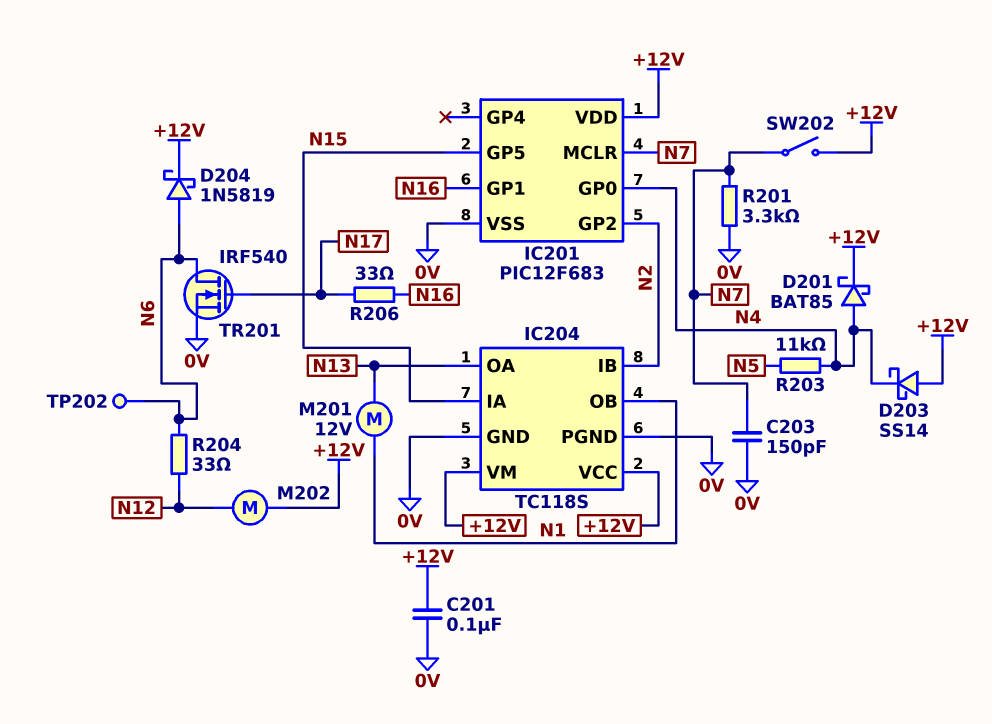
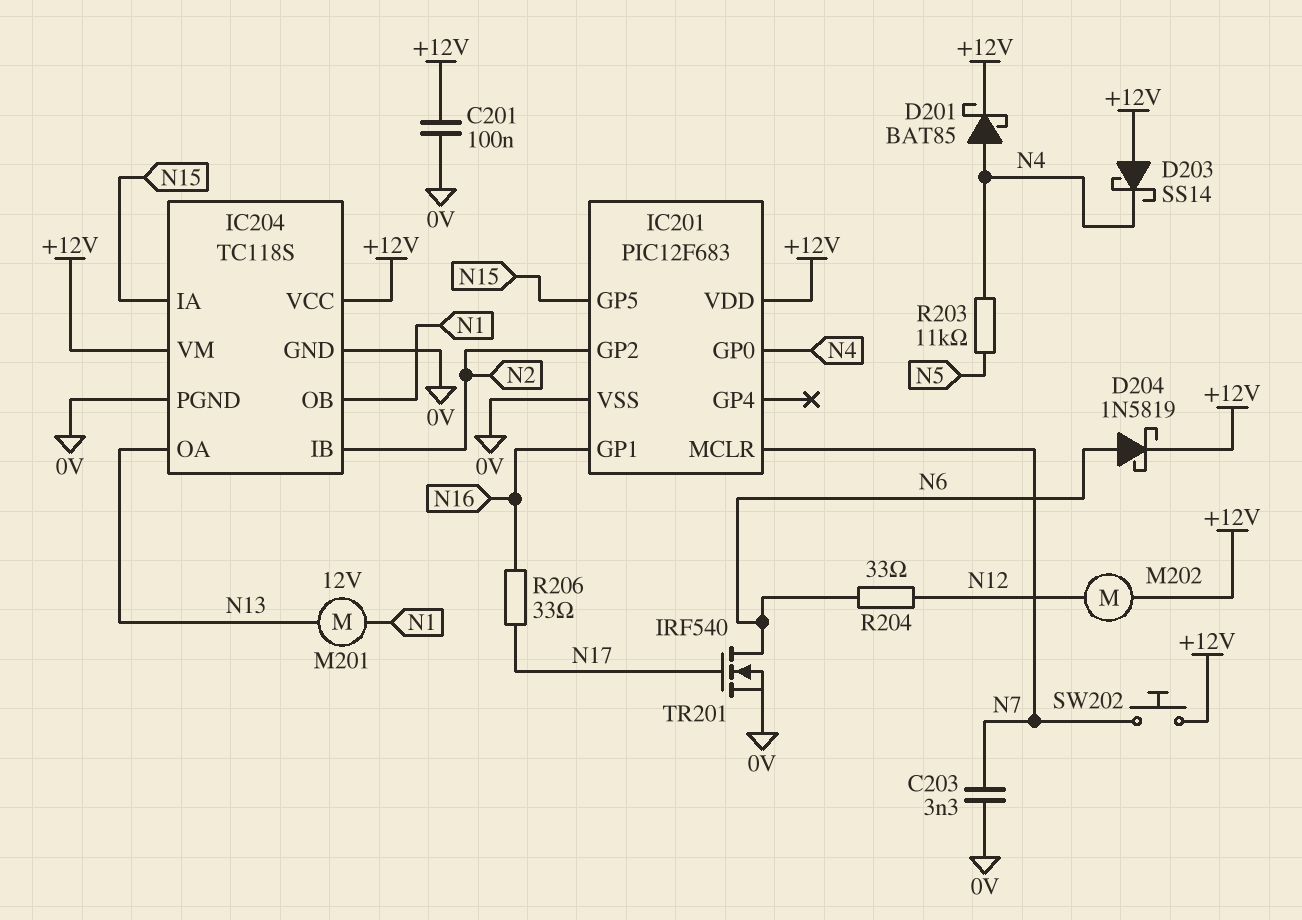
C203: 150pF (0V, N7) -> 3.3nF (0V, N7)
R201: 3.3k (0V, N7) -> none
SW202: switch (+12V, N7) -> button (+12V, N7)
TP202: test point (N6) -> none

